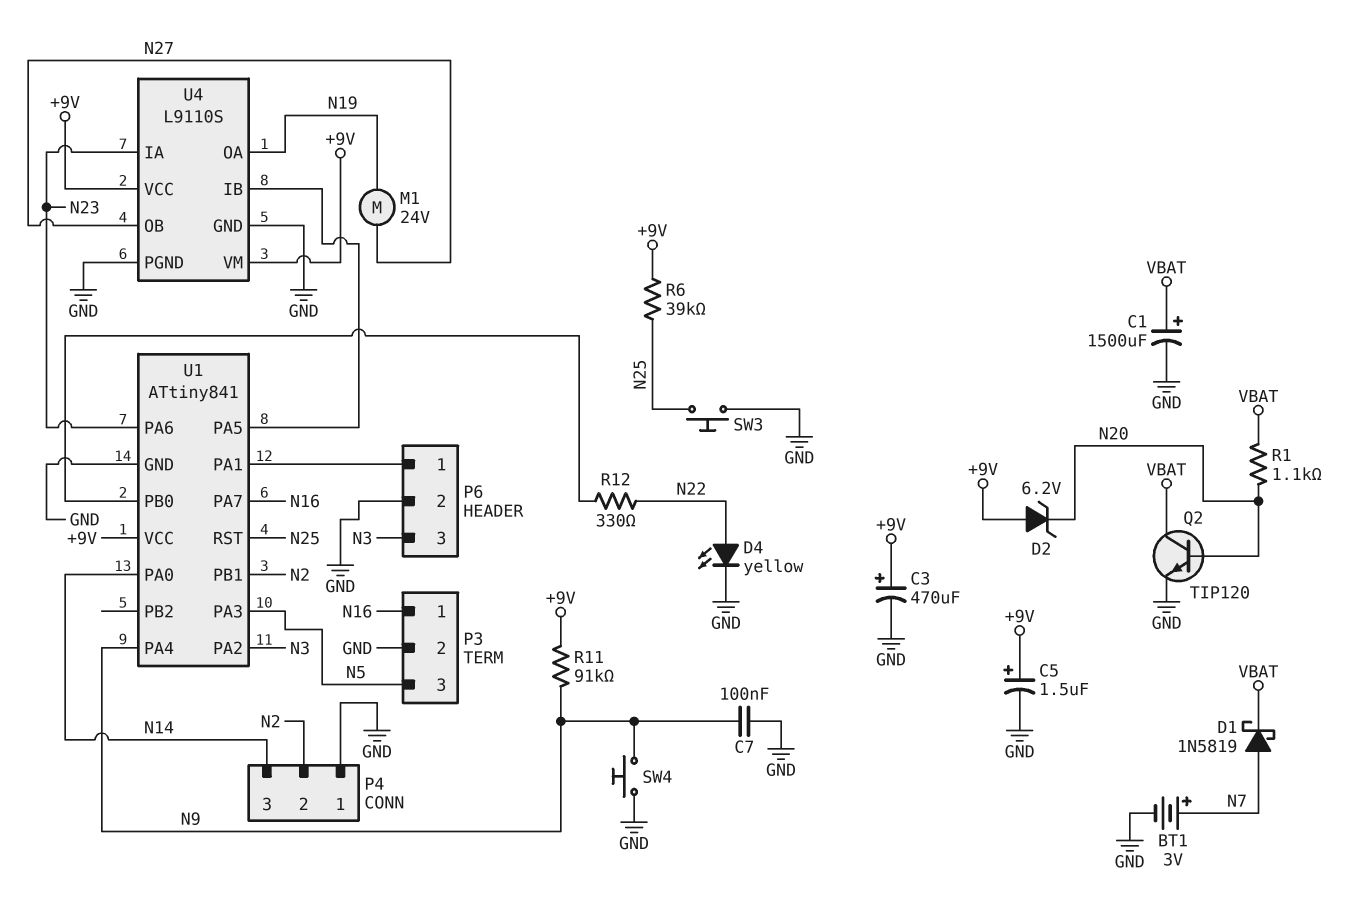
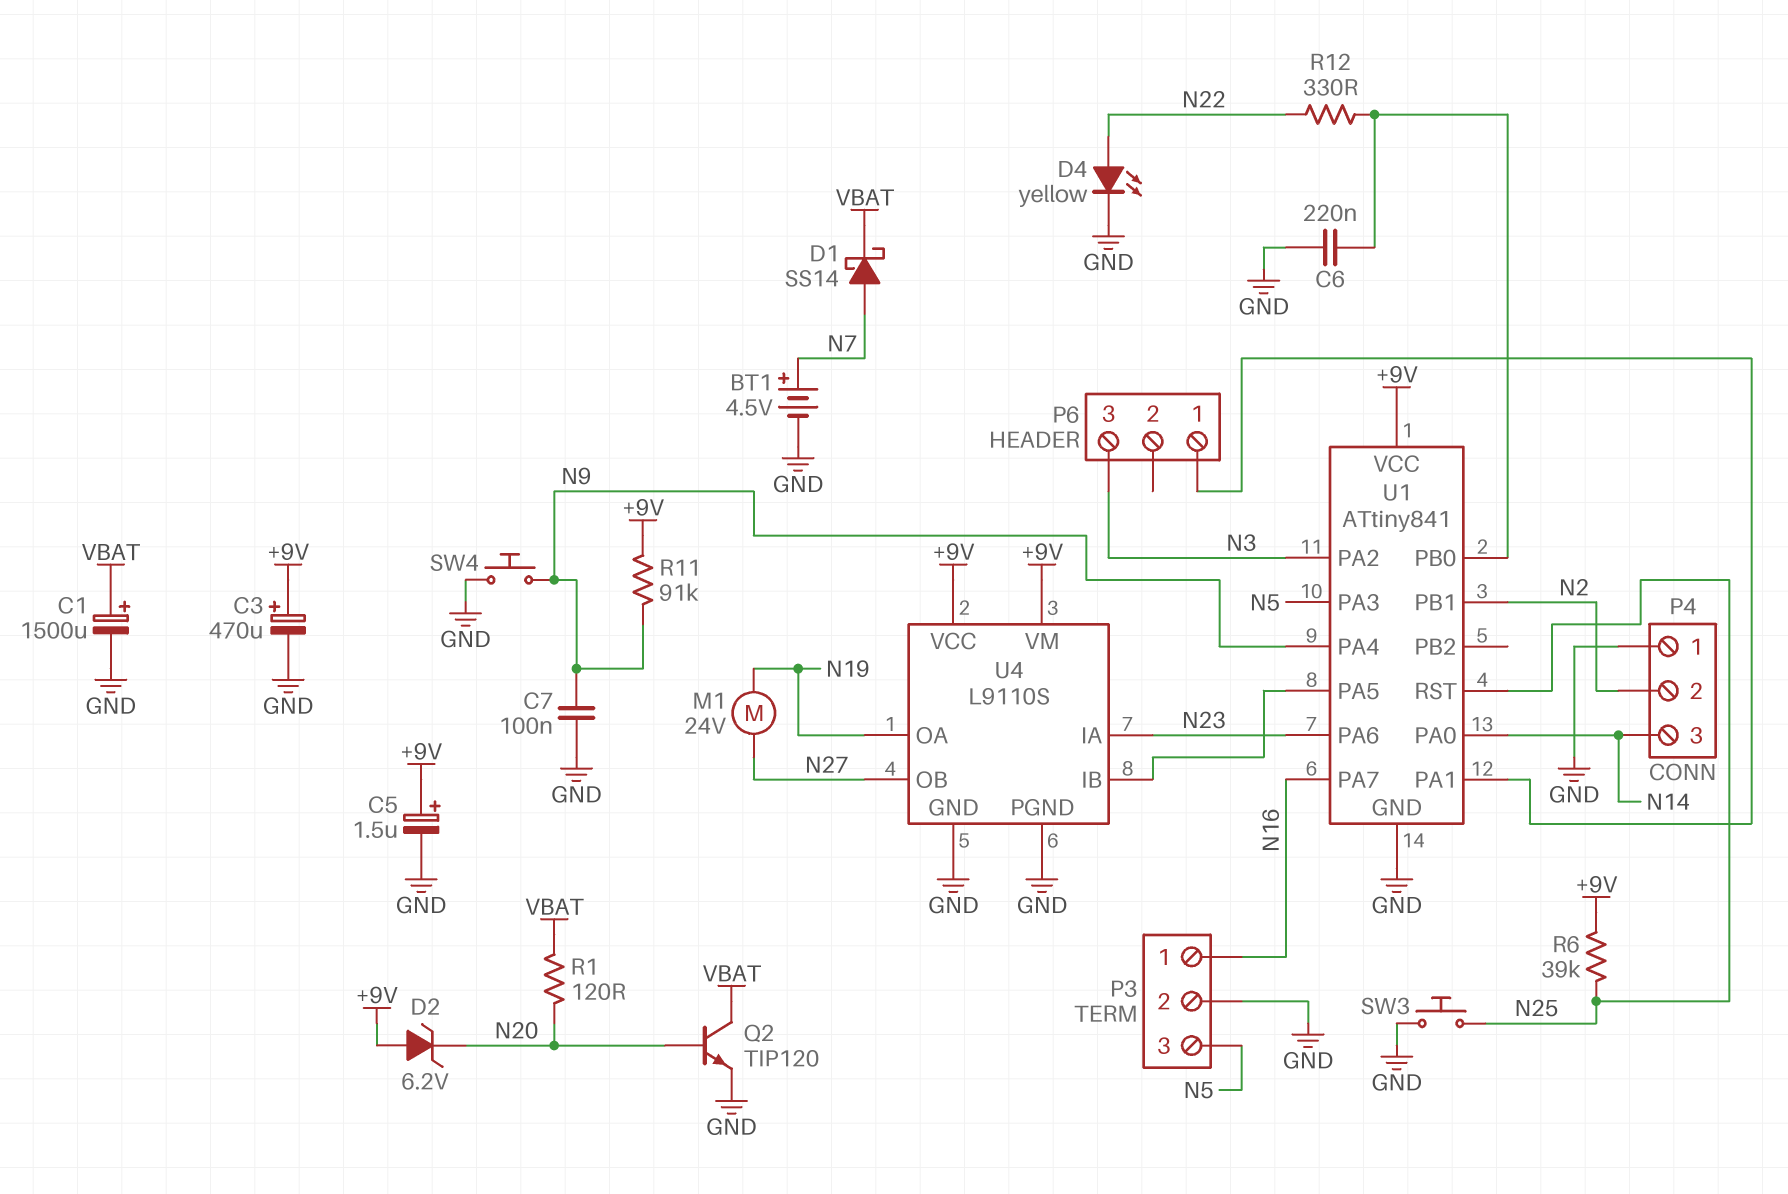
BT1: 3V (plus N7, minus GND) -> 4.5V (plus N7, minus GND)
C6: none -> 220nF (GND, U1/PB0)
D1: schottky 1N5819 (A N7, K VBAT) -> schottky SS14 (A N7, K VBAT)
P6 pin 2: GND -> none
R1: 1.1k (N20, VBAT) -> 120 (N20, VBAT)

